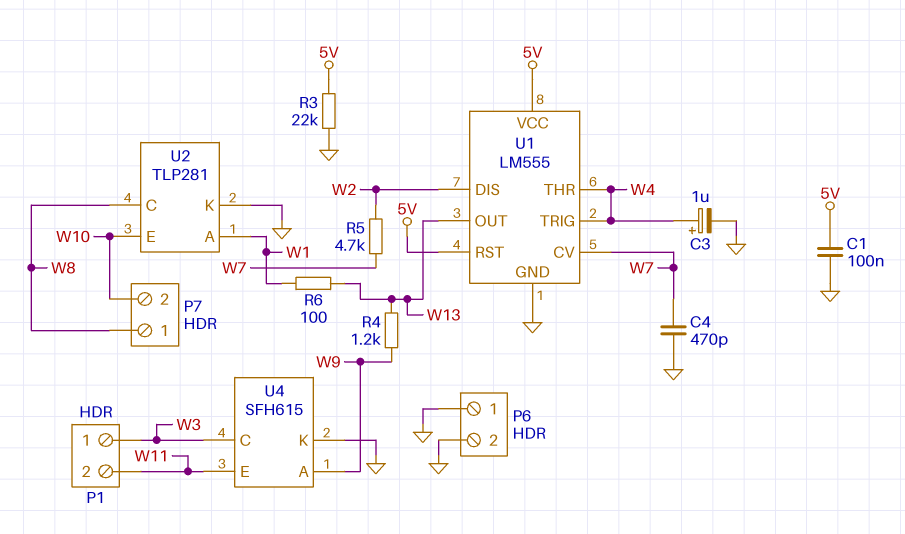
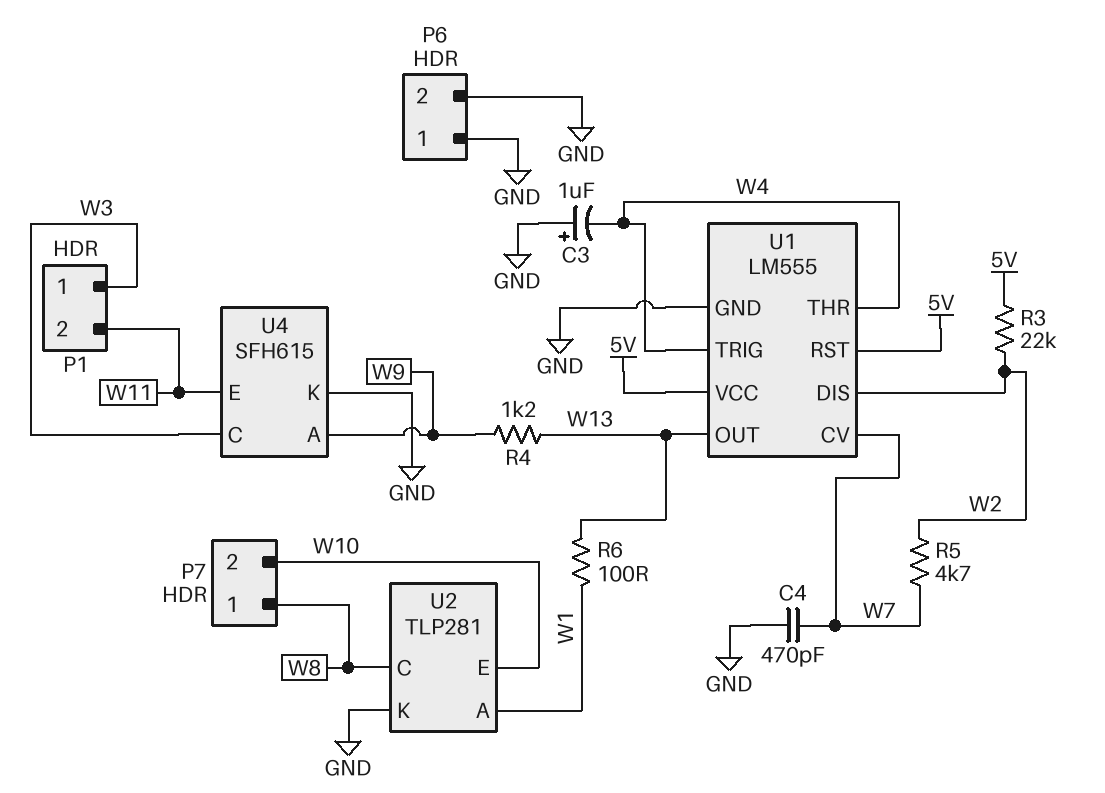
C1: 100nF (5V, GND) -> none
C3: 1uF (plus W4, minus GND) -> 1uF (plus GND, minus W4)
R3: 22k (5V, GND) -> 22k (5V, W2)

